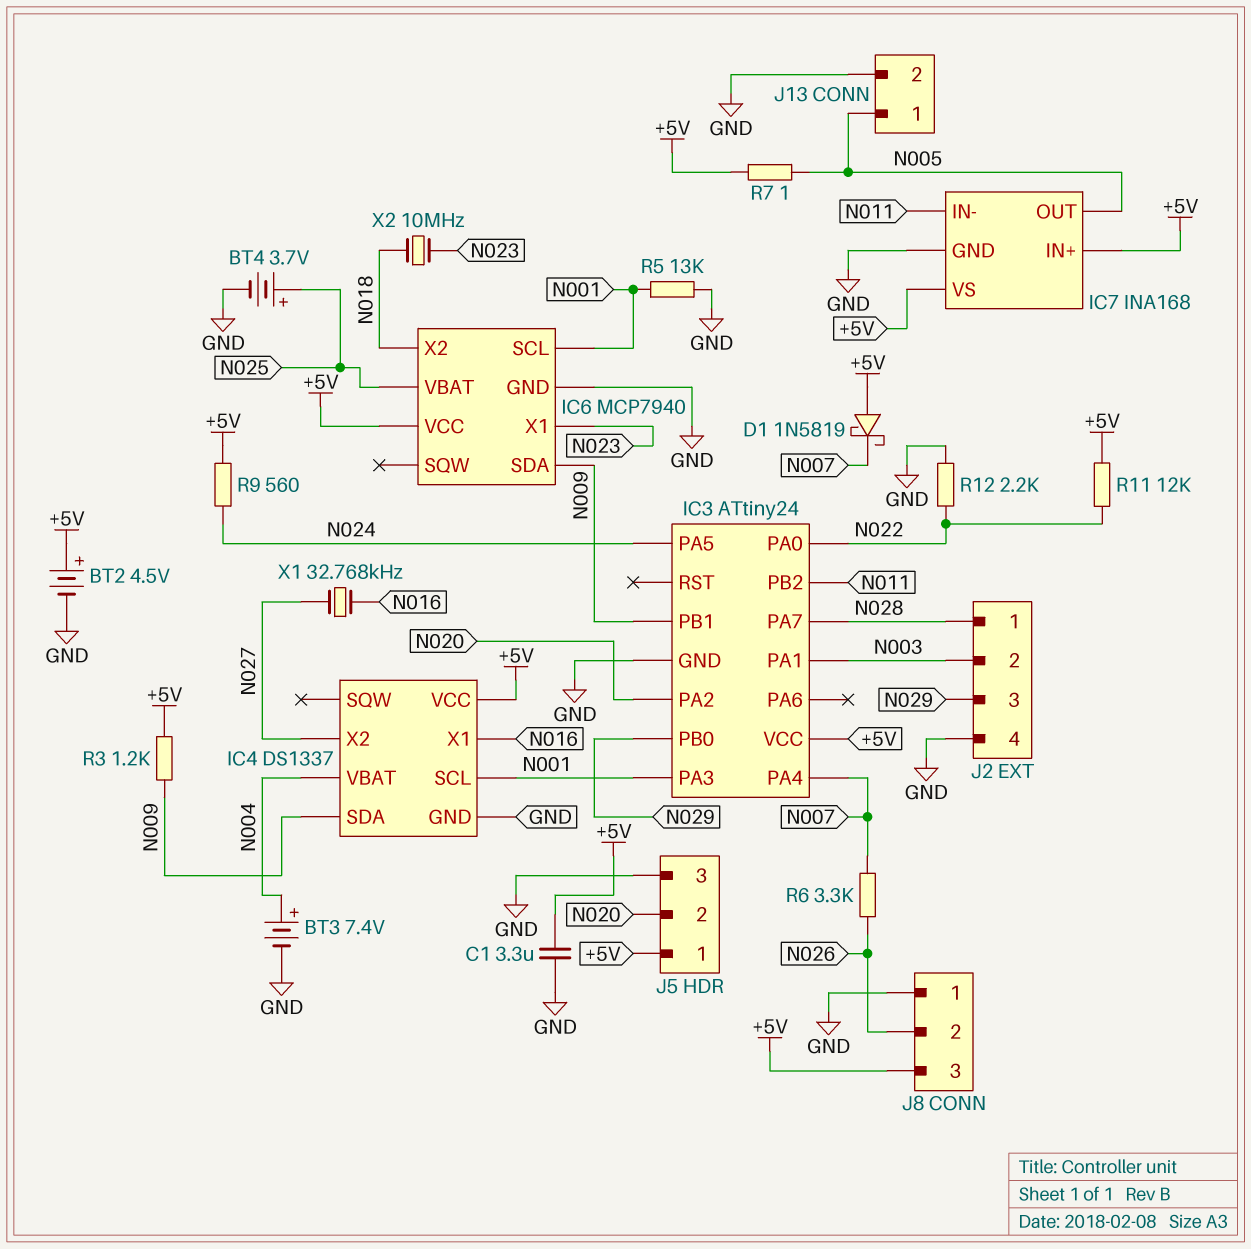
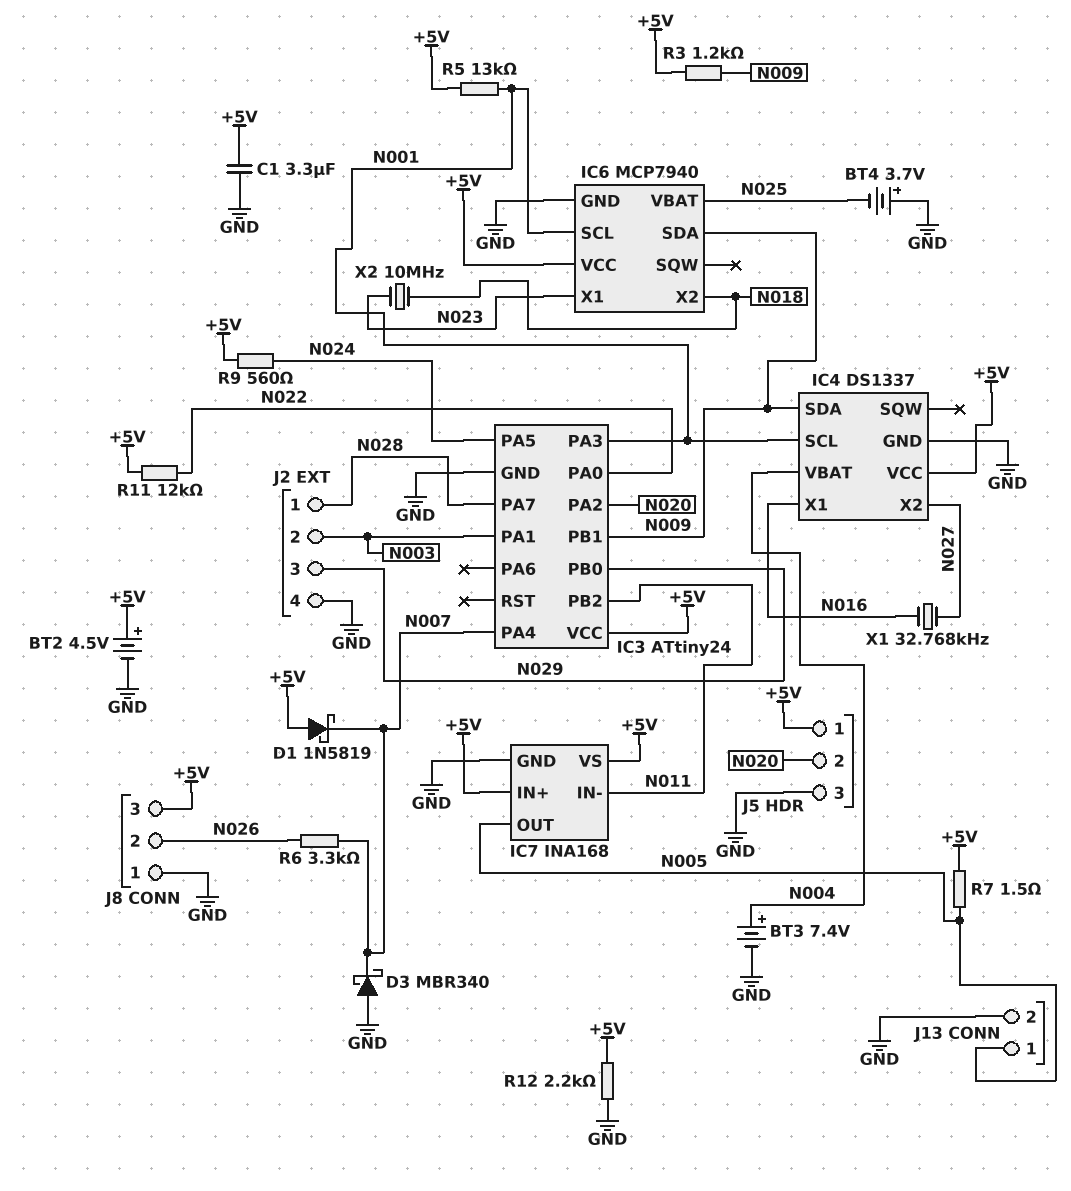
BT4: 3.7V (plus N025, minus GND) -> 3.7V (plus GND, minus N025)
D3: none -> schottky MBR340 (A GND, K N007)
R5: 13k (GND, N001) -> 13k (+5V, N001)
R7: 1 (+5V, N005) -> 1.5 (+5V, N005)
R12: 2.2k (GND, N022) -> 2.2k (+5V, GND)

